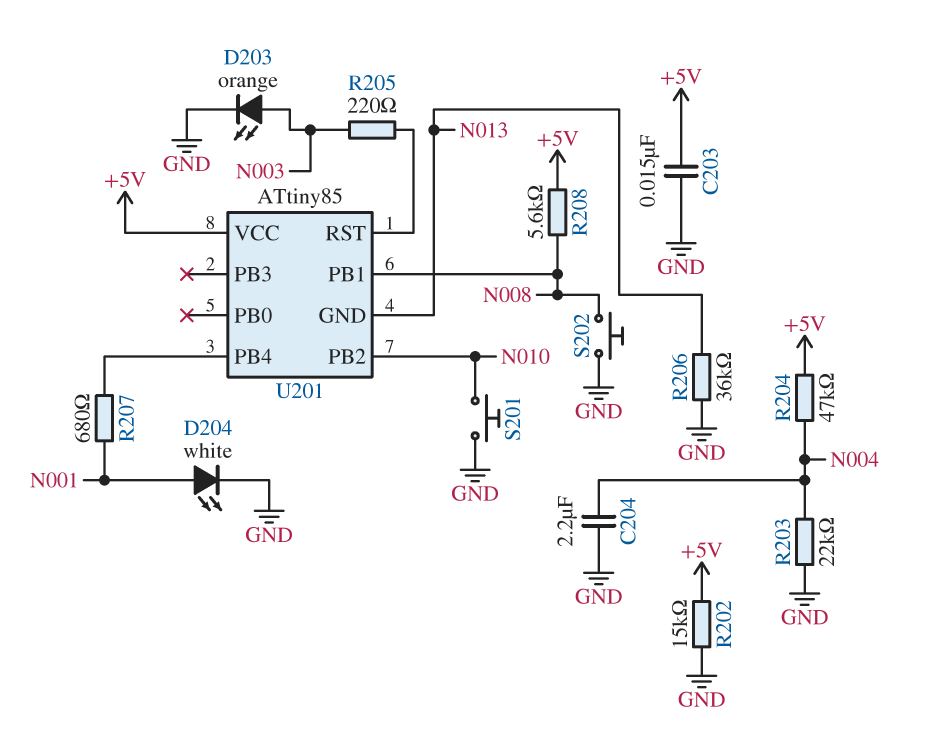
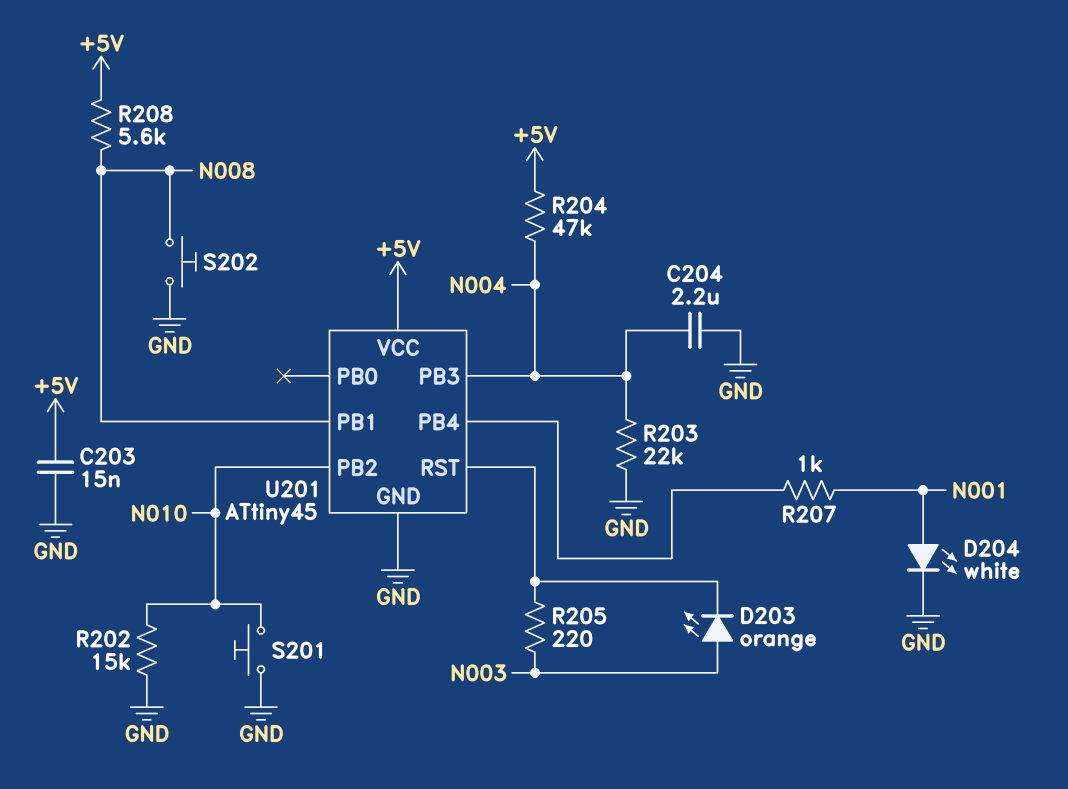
D203: LED orange (A N003, K GND) -> LED orange (A N003, K U201/RST)
R202: 15k (+5V, GND) -> 15k (GND, N010)
R206: 36k (GND, N013) -> none
R207: 680 (N001, U201/PB4) -> 1k (N001, U201/PB4)
U201: ATtiny85 -> ATtiny45
U201 pin GND: N013 -> GND
U201 pin PB3: none -> N004

